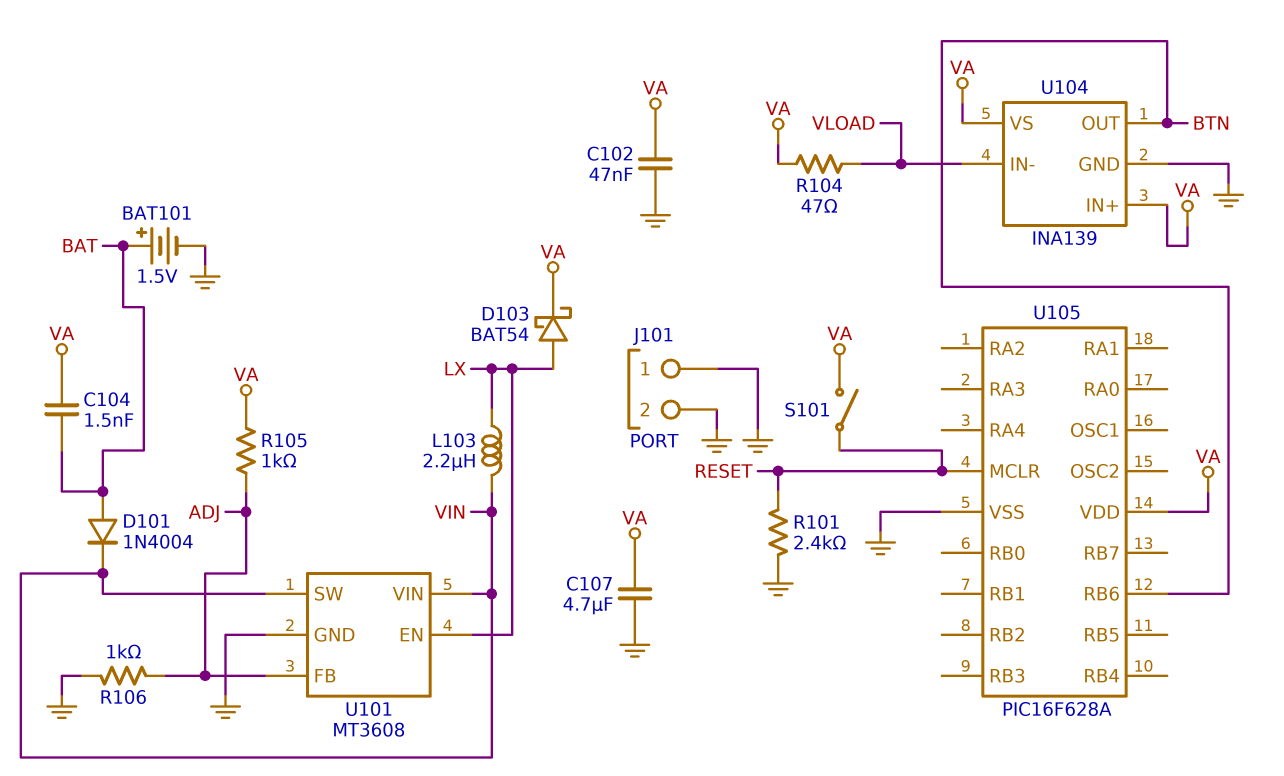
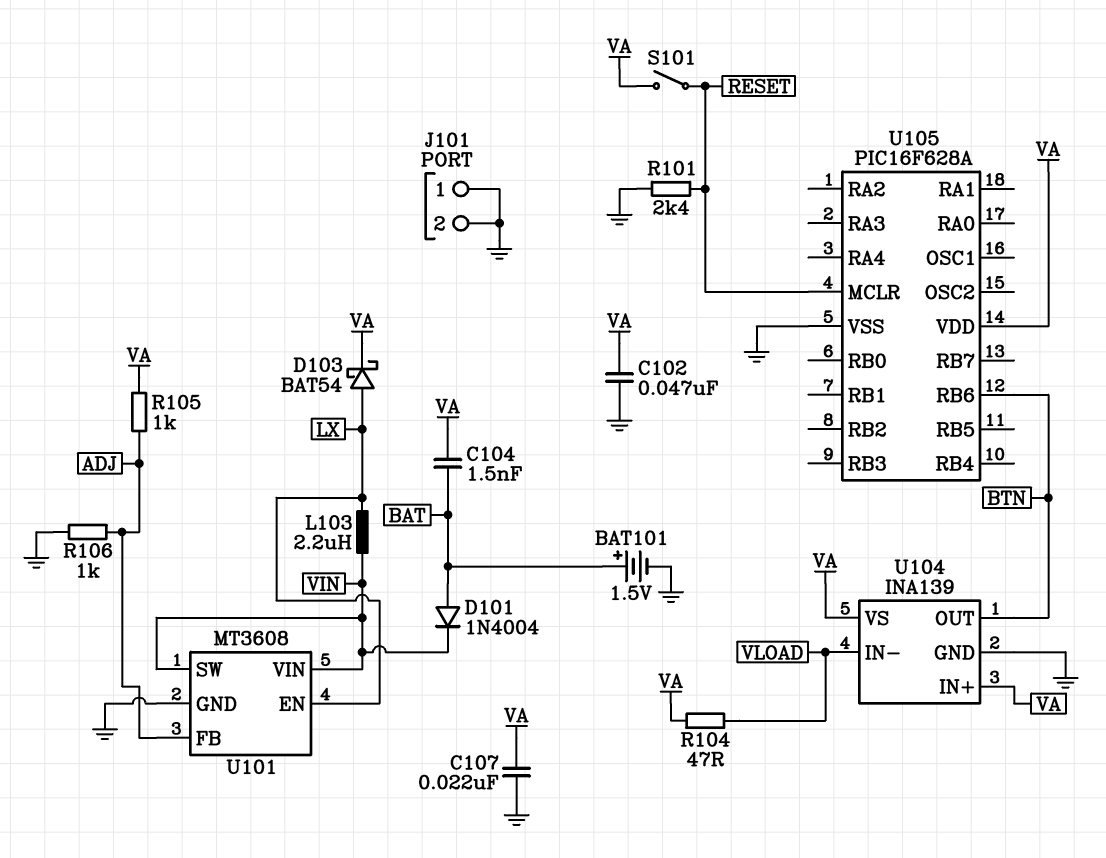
C107: 4.7uF (GND, VA) -> 22nF (GND, VA)

